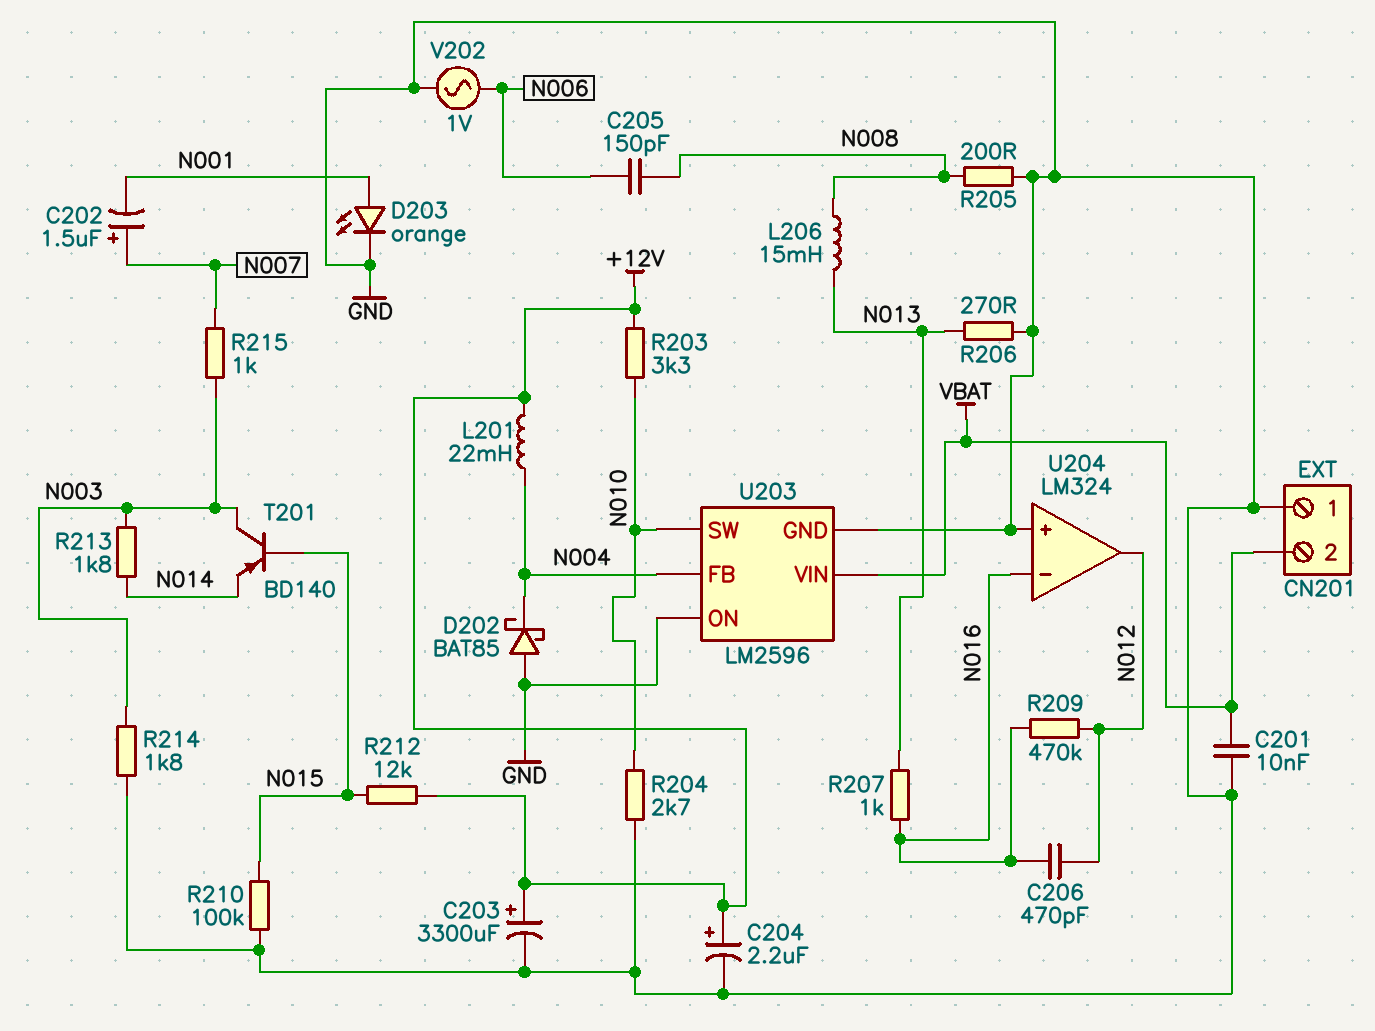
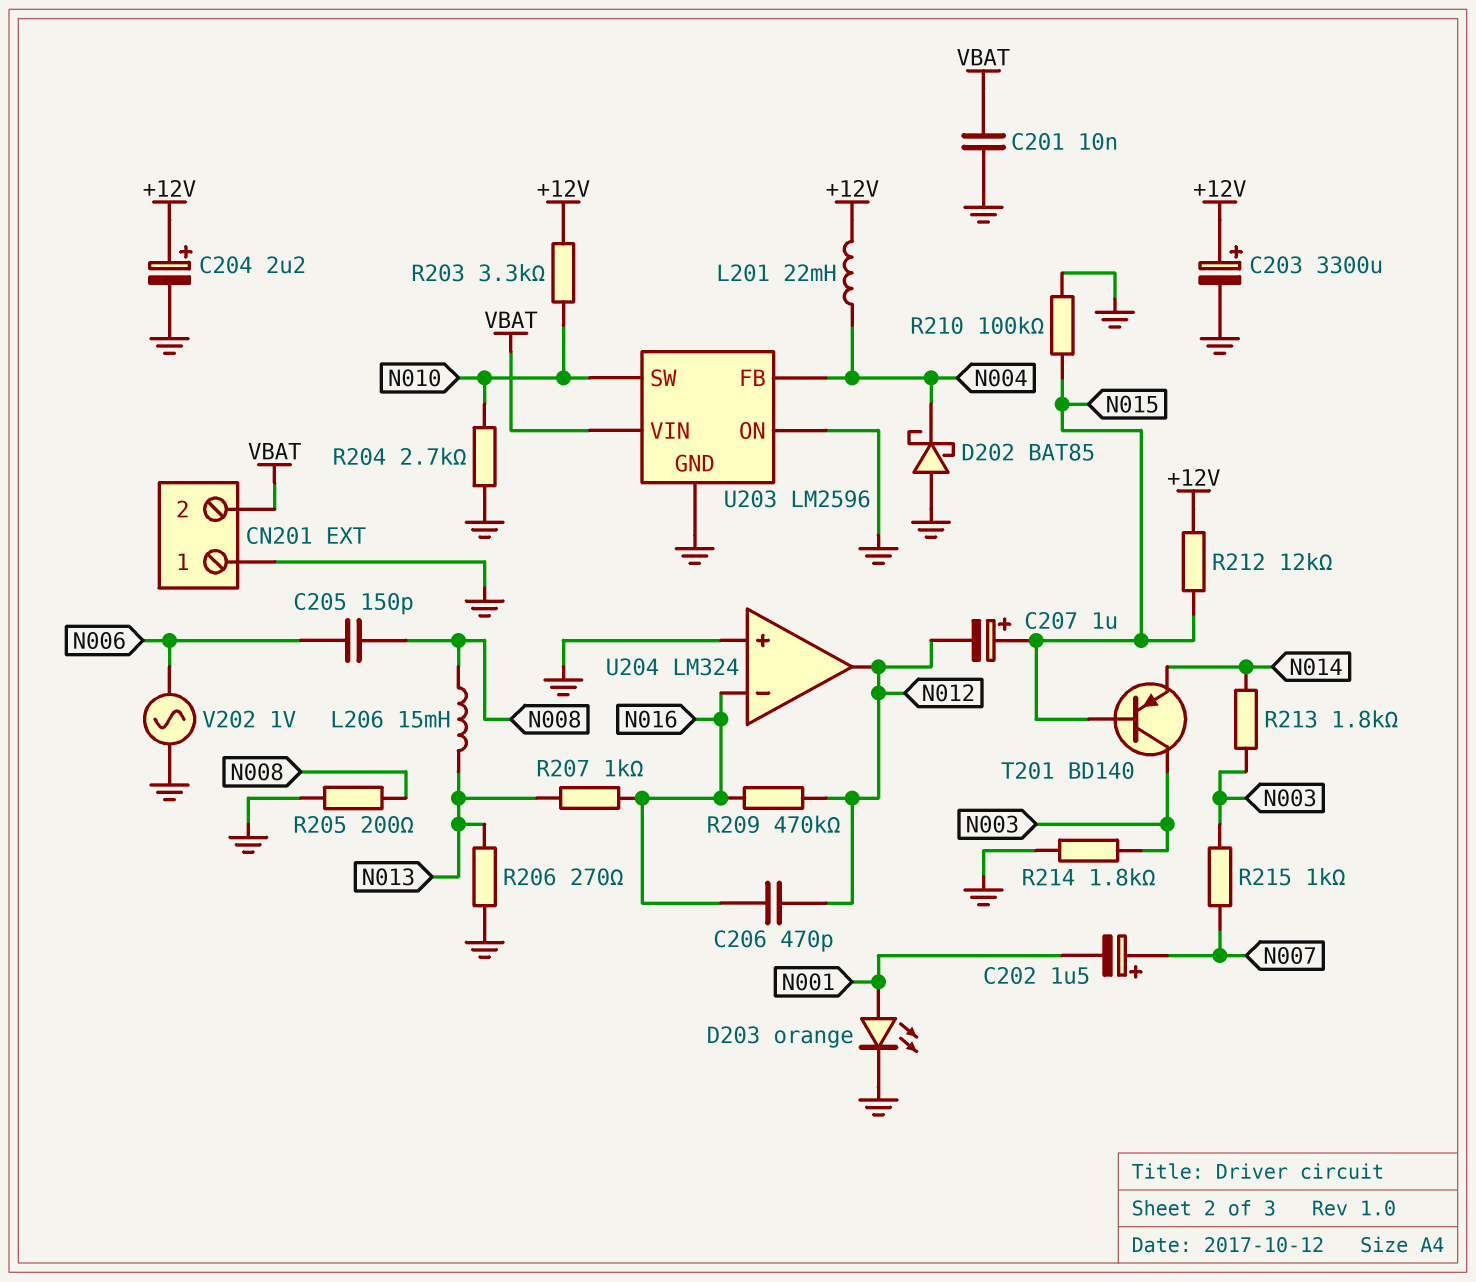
C207: none -> 1uF (plus N015, minus N012)

